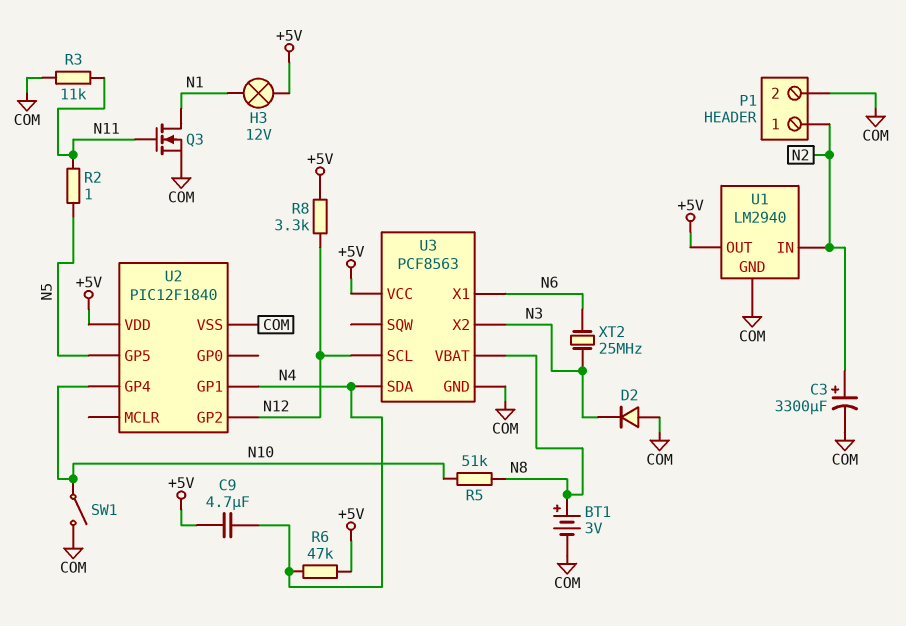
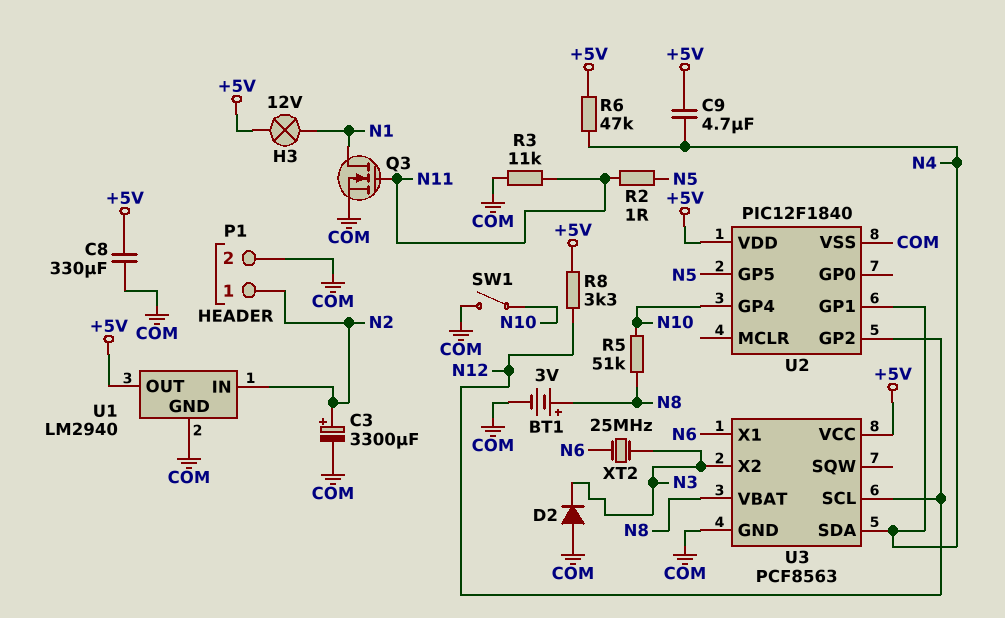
C8: none -> 330uF (+5V, COM)

